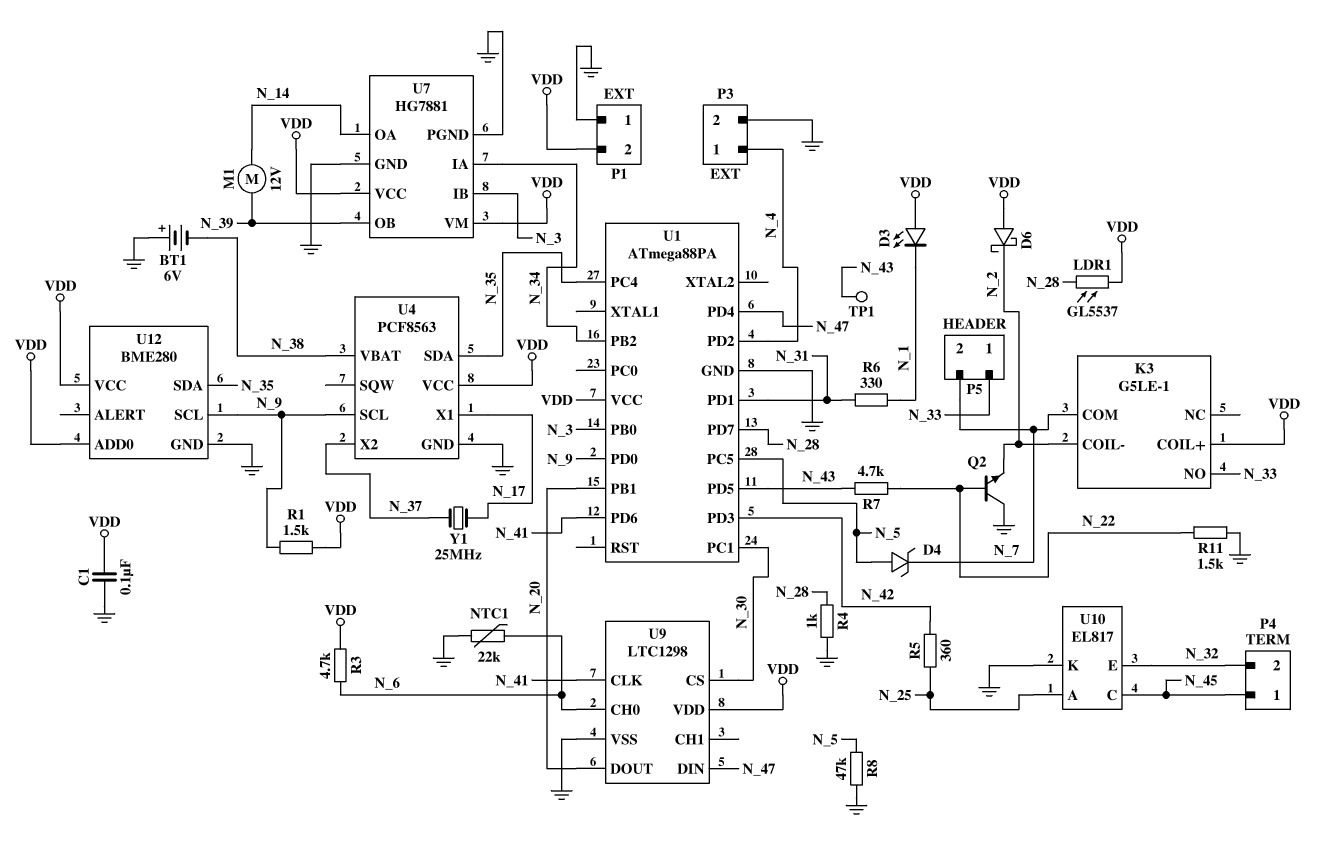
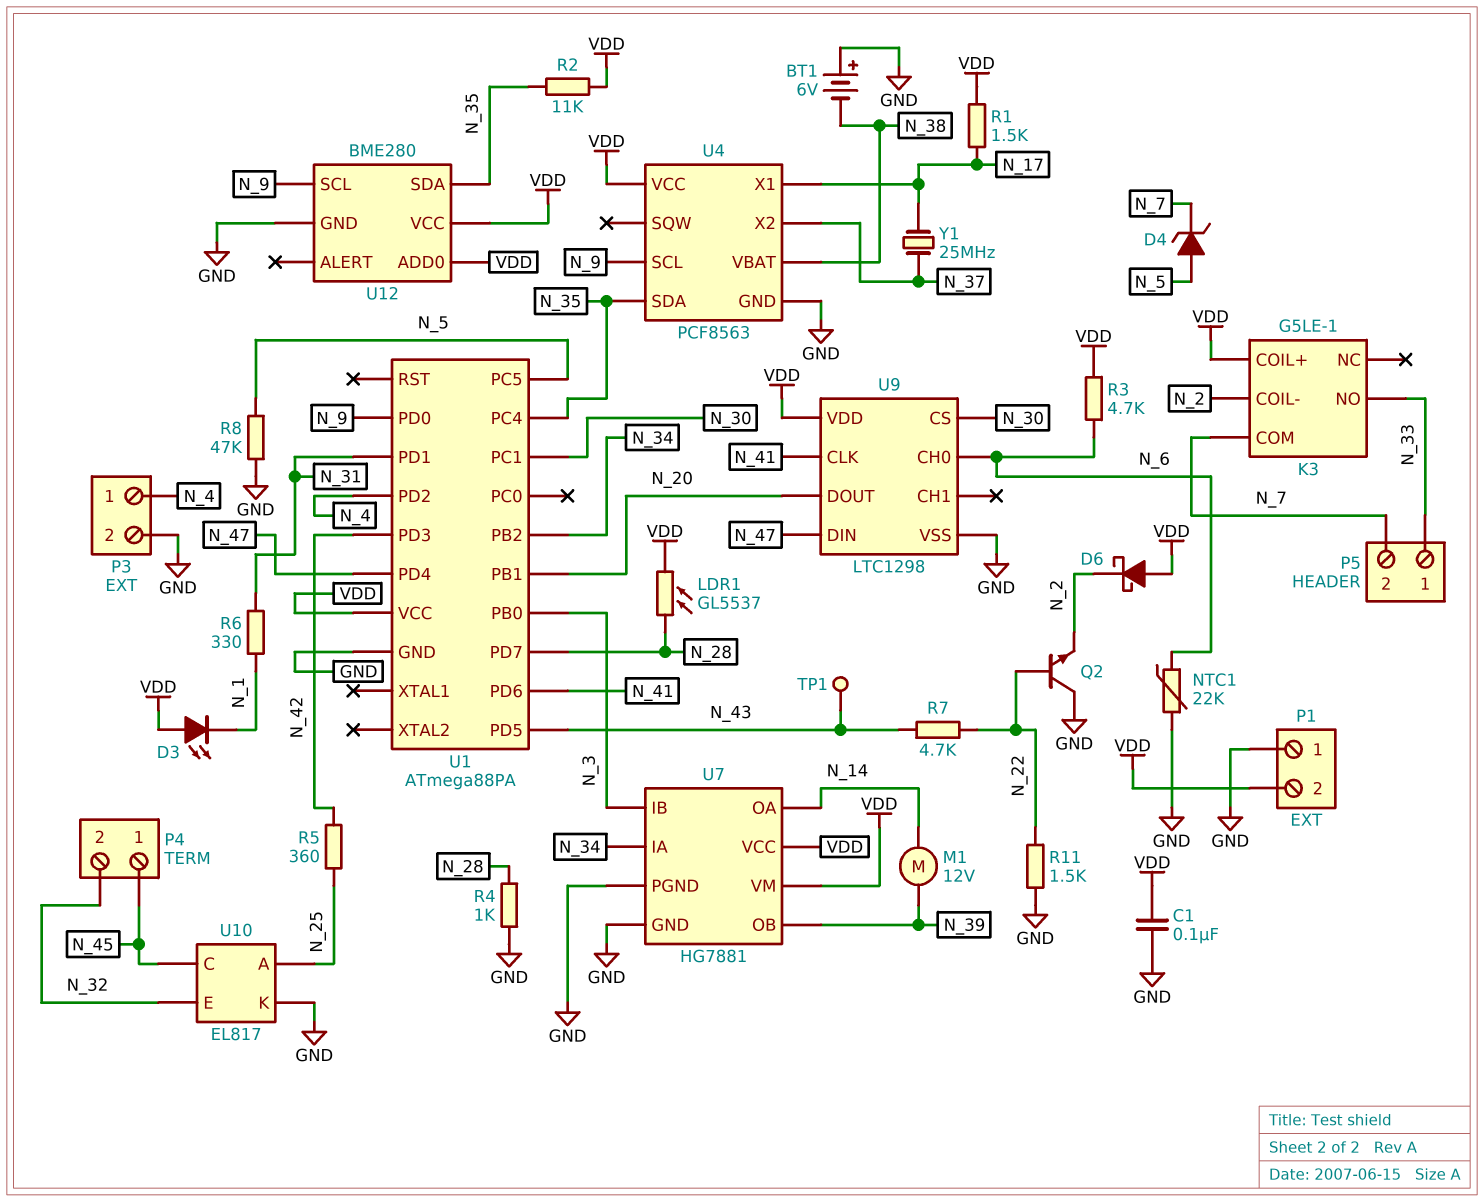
R1: 1.5k (N_9, VDD) -> 1.5k (N_17, VDD)
R2: none -> 11k (N_35, VDD)

